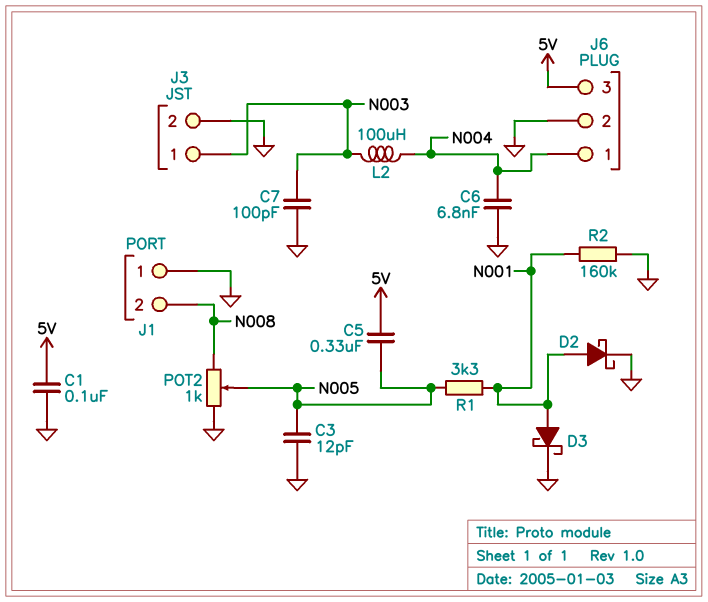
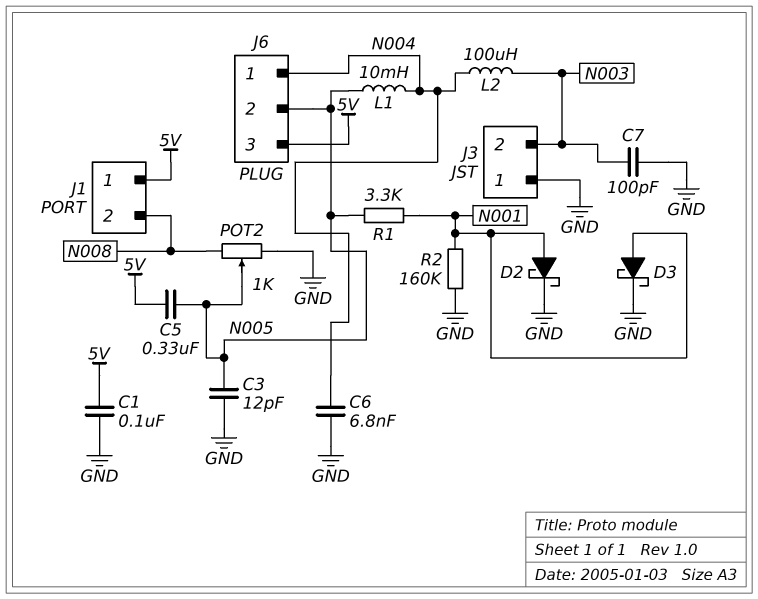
J1 pin 1: GND -> 5V
J3 pin 1: N003 -> GND
J3 pin 2: GND -> N003
J6 pin 2: GND -> N005
L1: none -> 10mH (N004, N005)

